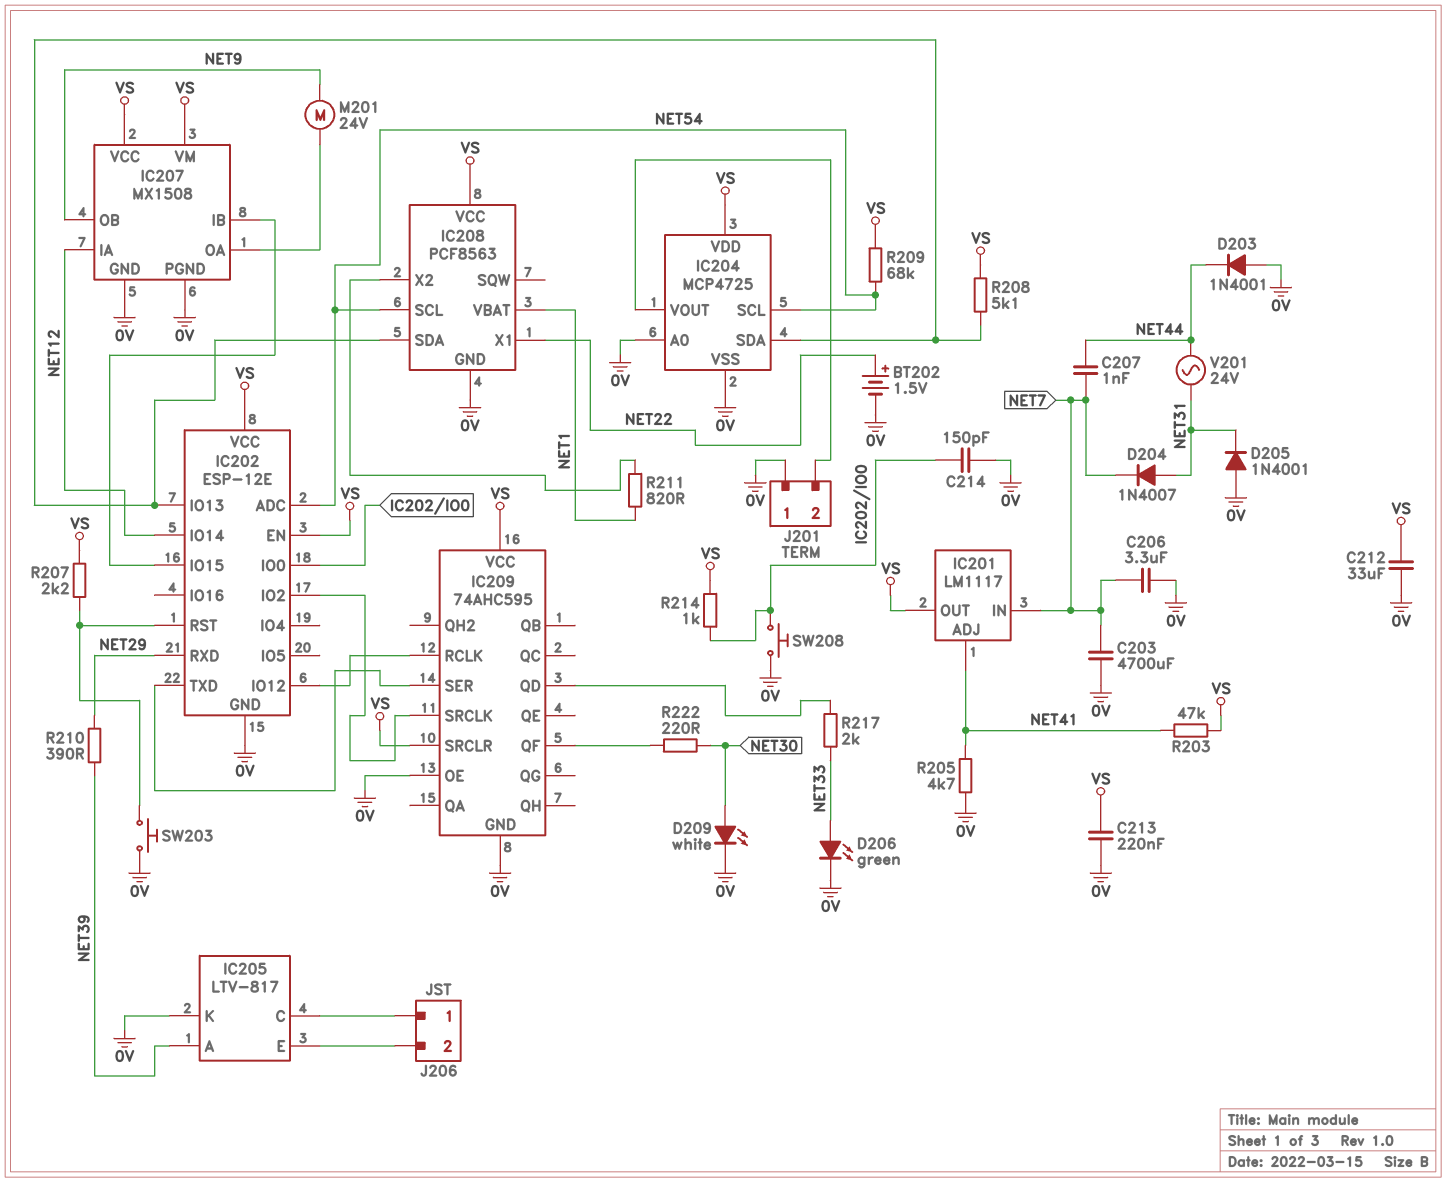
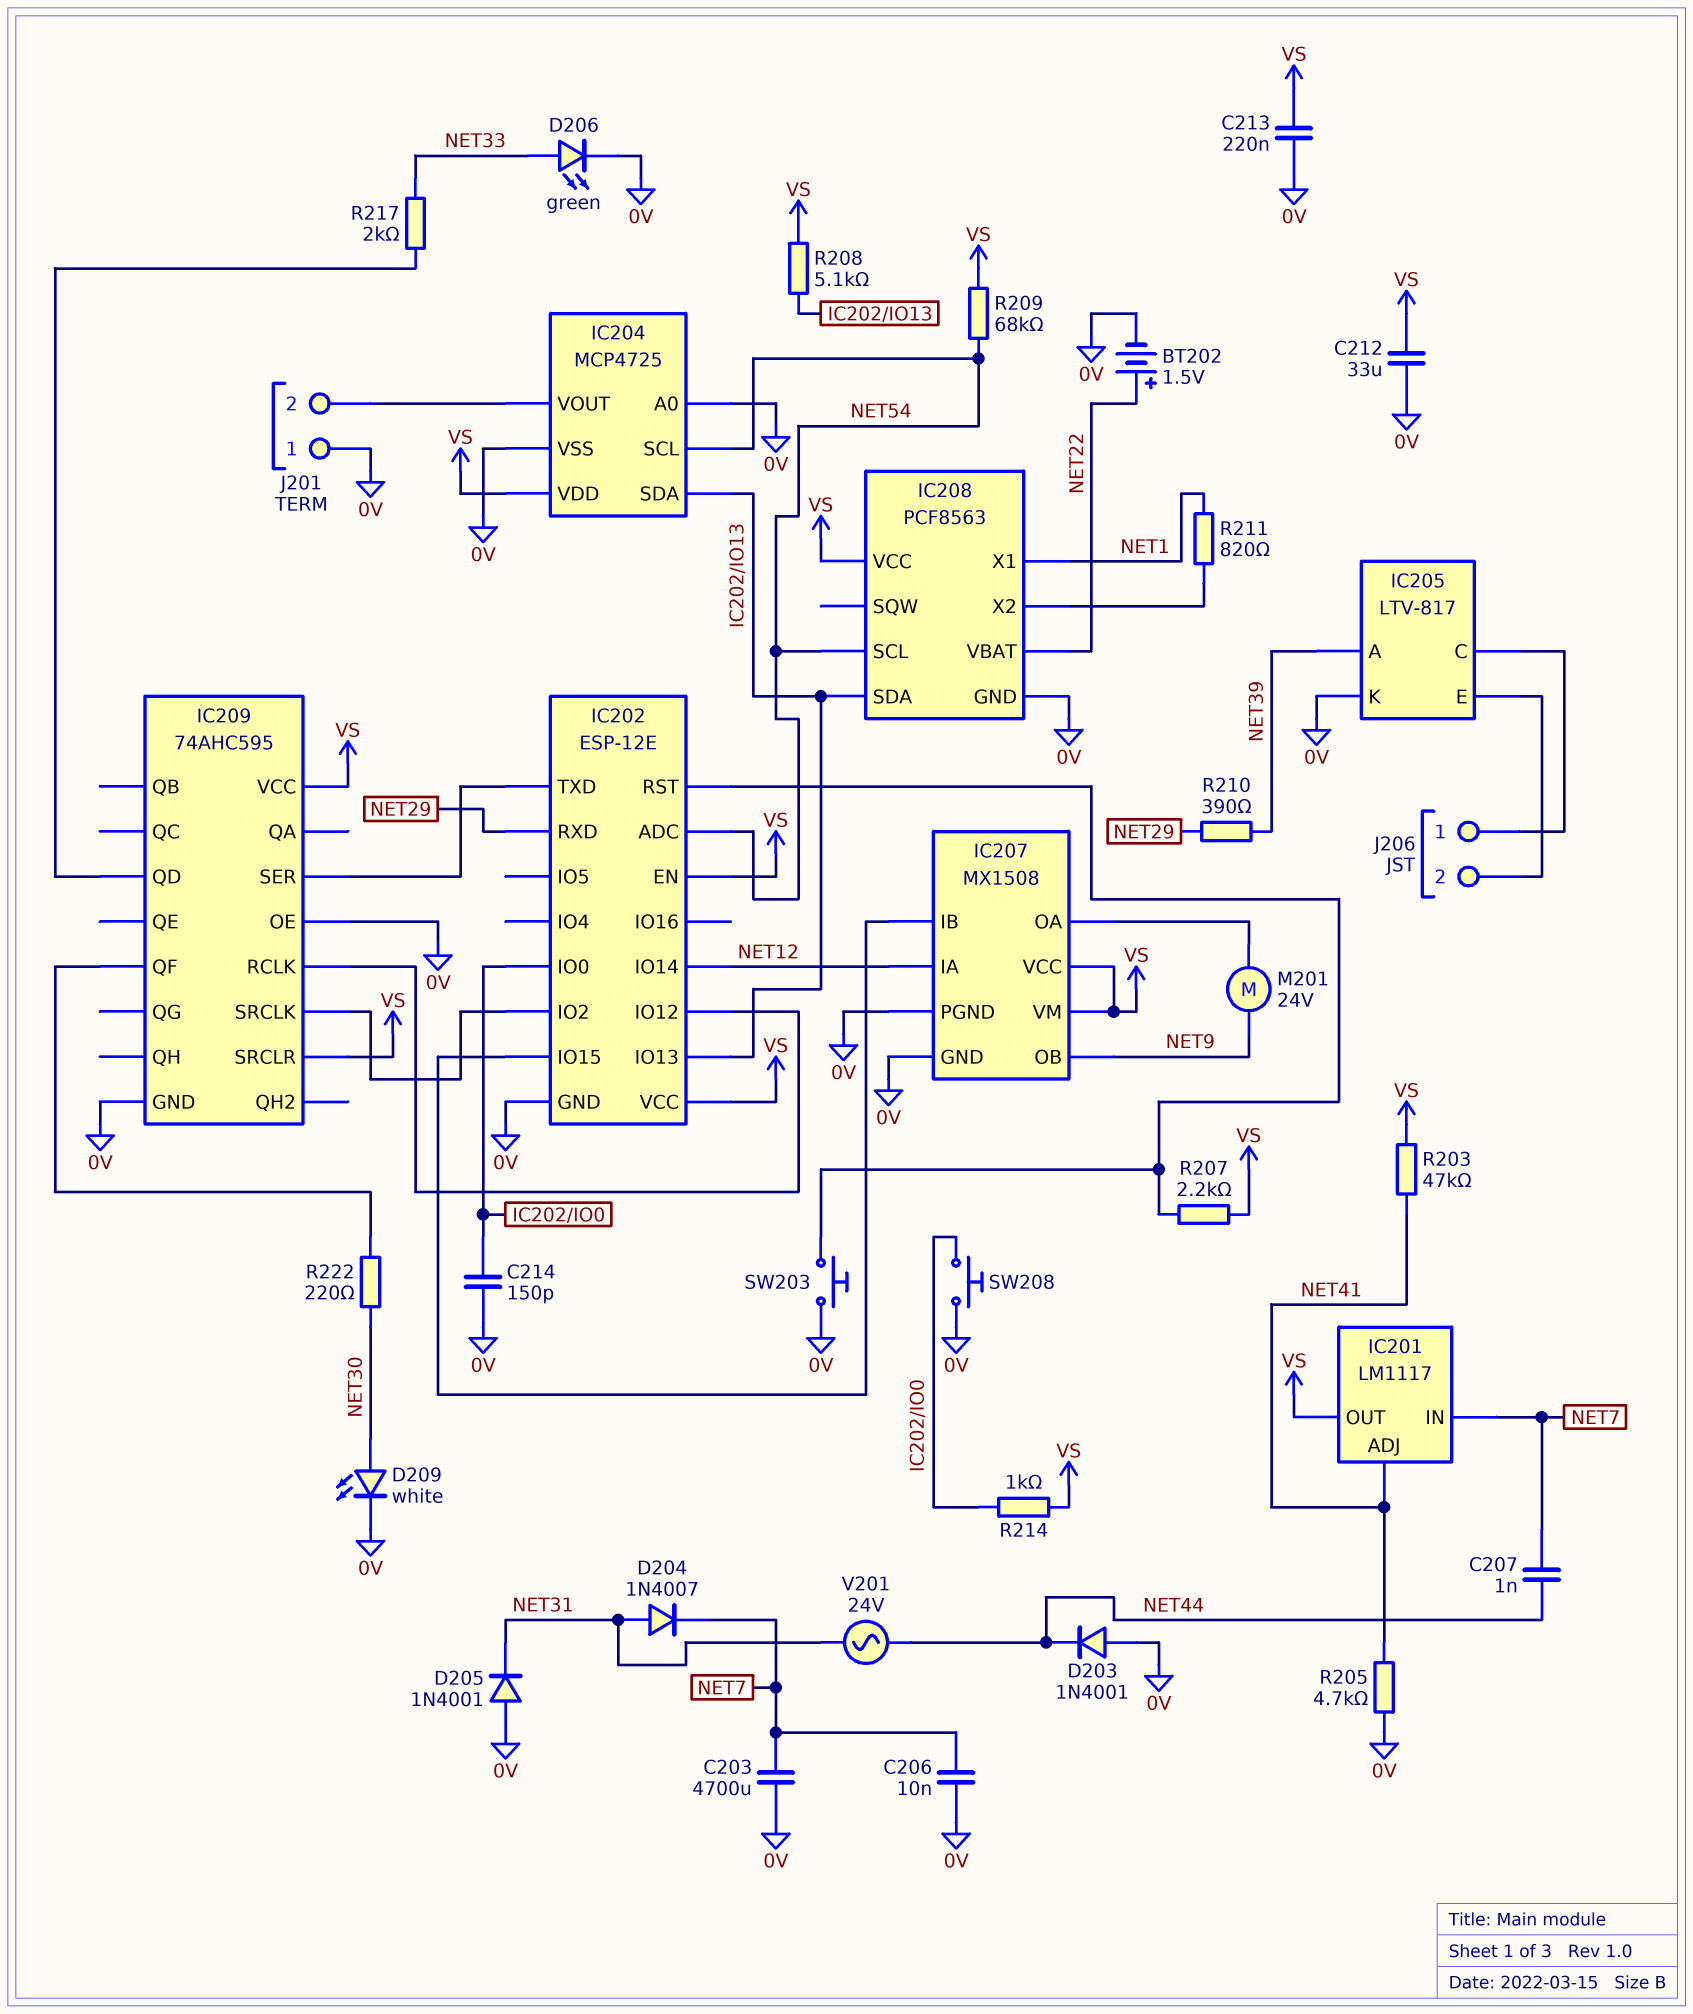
C206: 3.3uF (0V, NET7) -> 10nF (0V, NET7)
IC208 pin VBAT: NET1 -> NET22
IC208 pin X1: NET22 -> NET1

